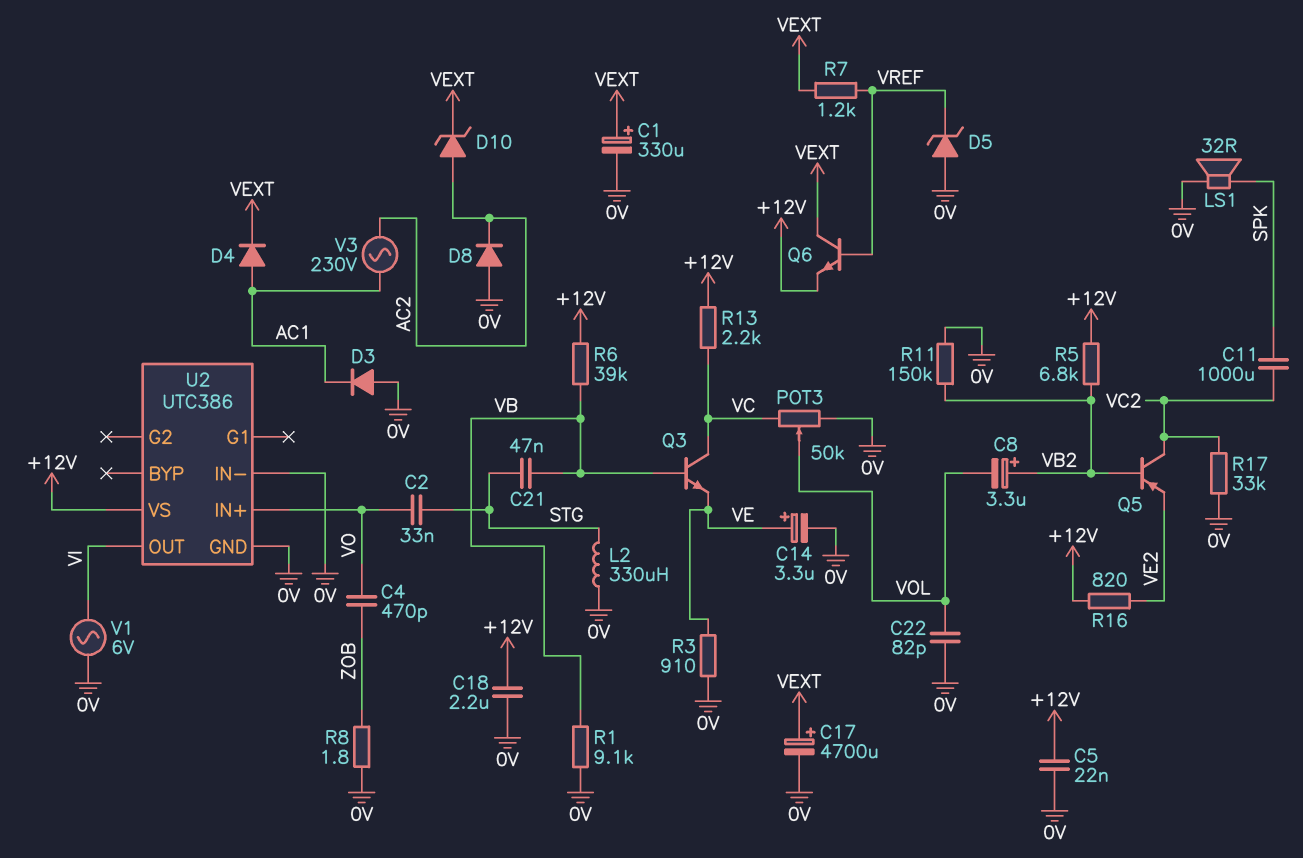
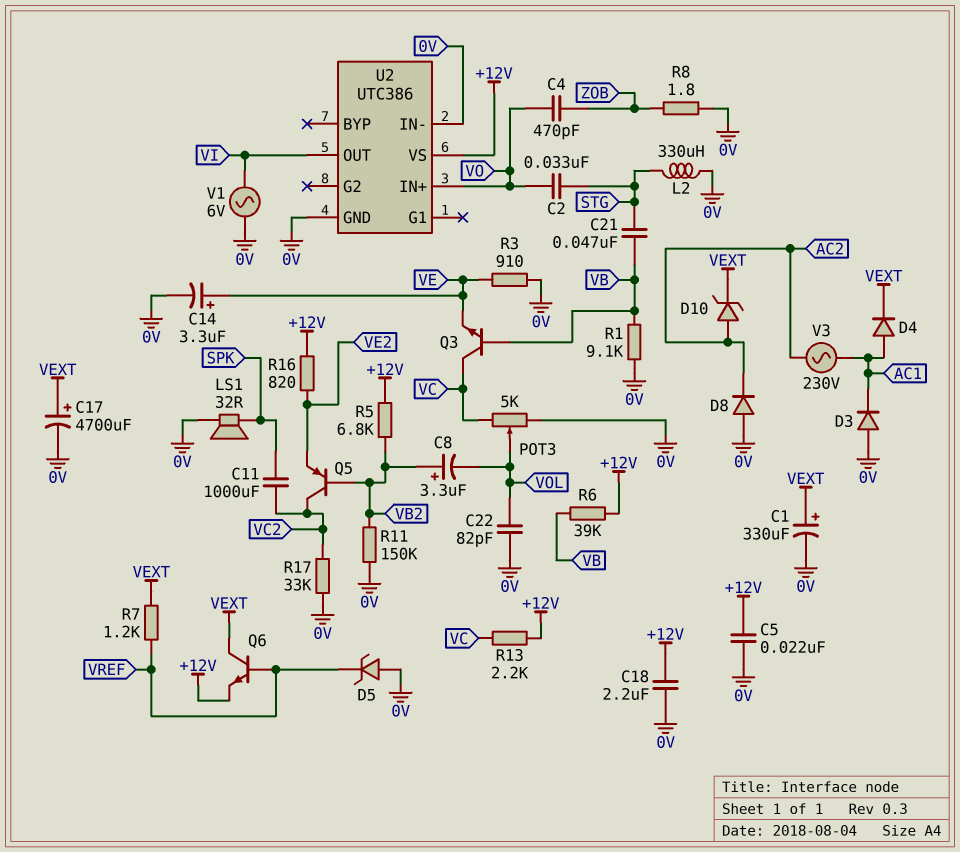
POT3: 50k (0V, VC, wiper VOL) -> 5k (0V, VC, wiper VOL)

